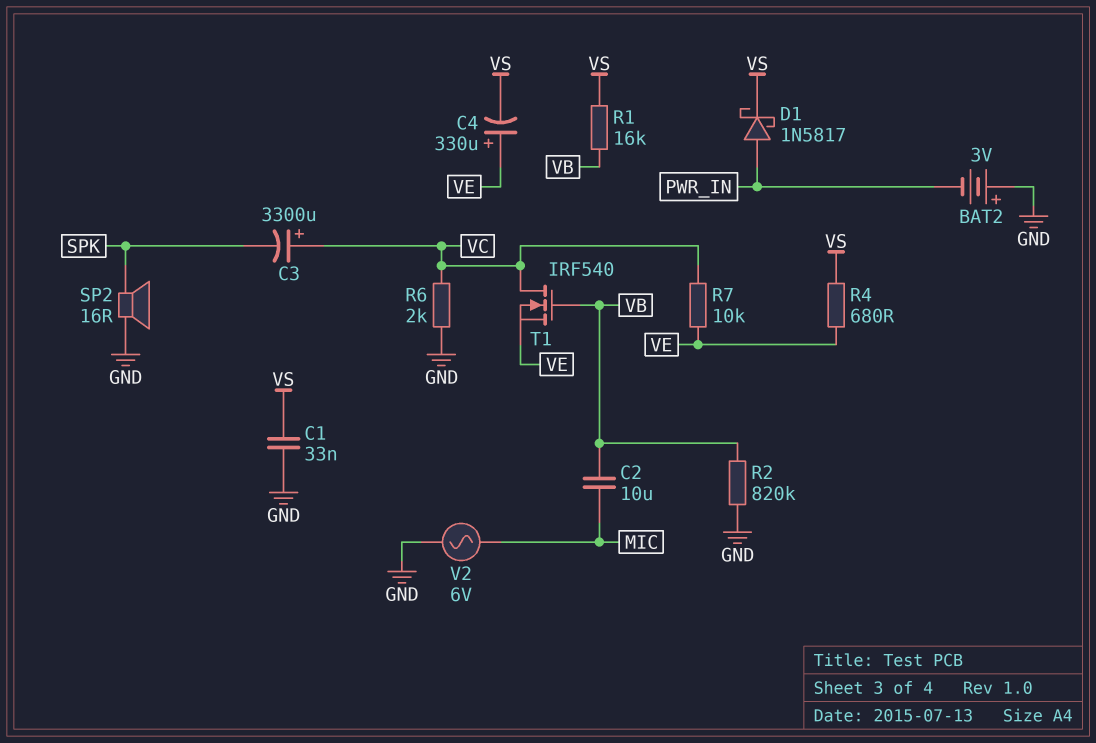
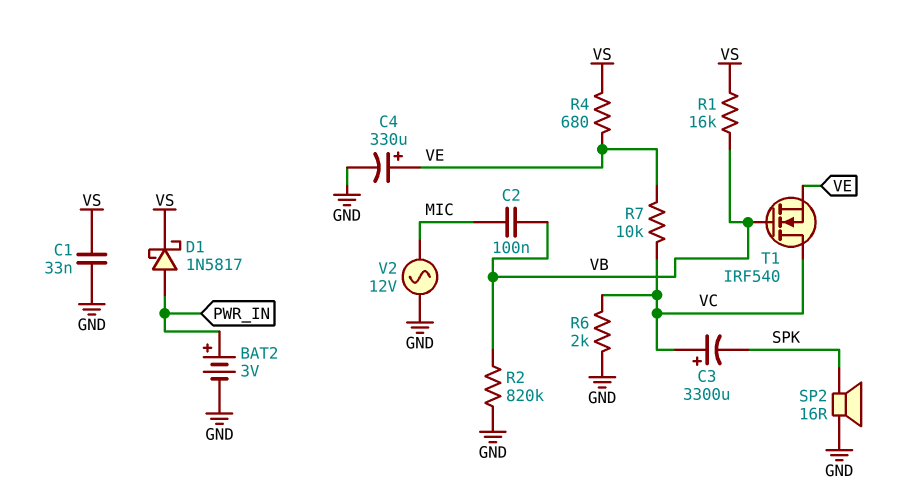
BAT2: 3V (plus GND, minus PWR_IN) -> 3V (plus PWR_IN, minus GND)
C2: 10uF (MIC, VB) -> 100nF (MIC, VB)
C4: 330uF (plus VE, minus VS) -> 330uF (plus VE, minus GND)
V2: AC 6V (GND, MIC) -> AC 12V (GND, MIC)

